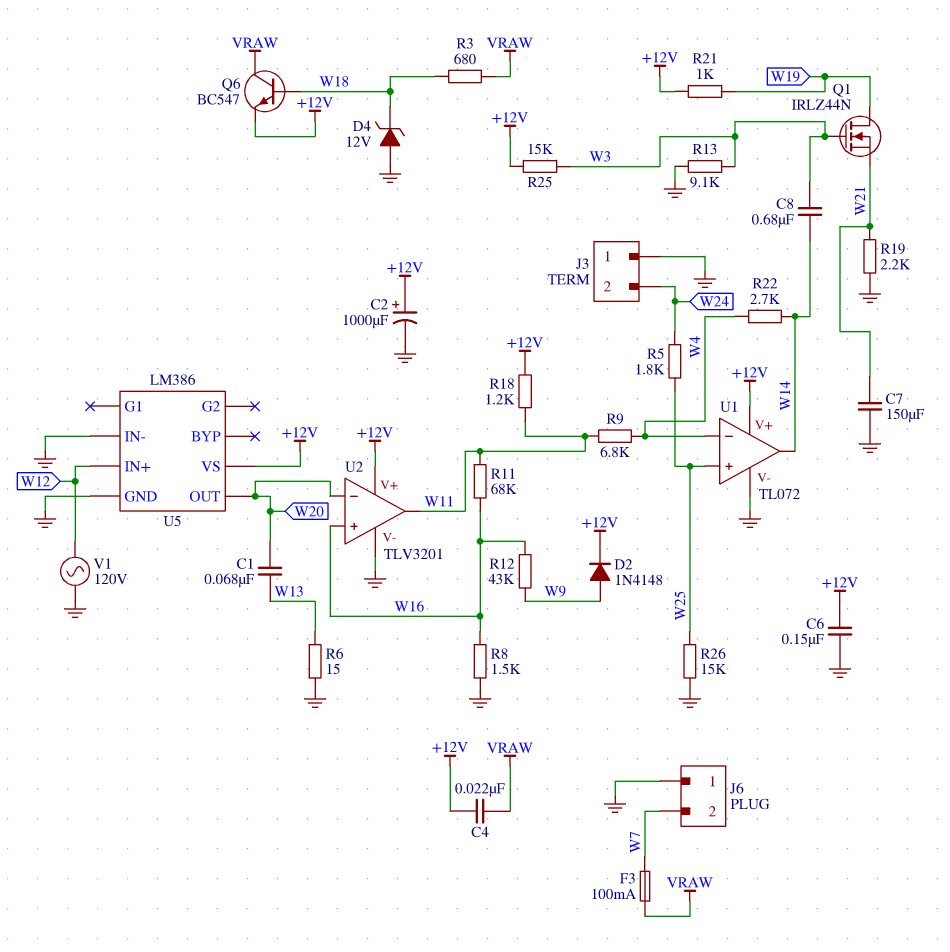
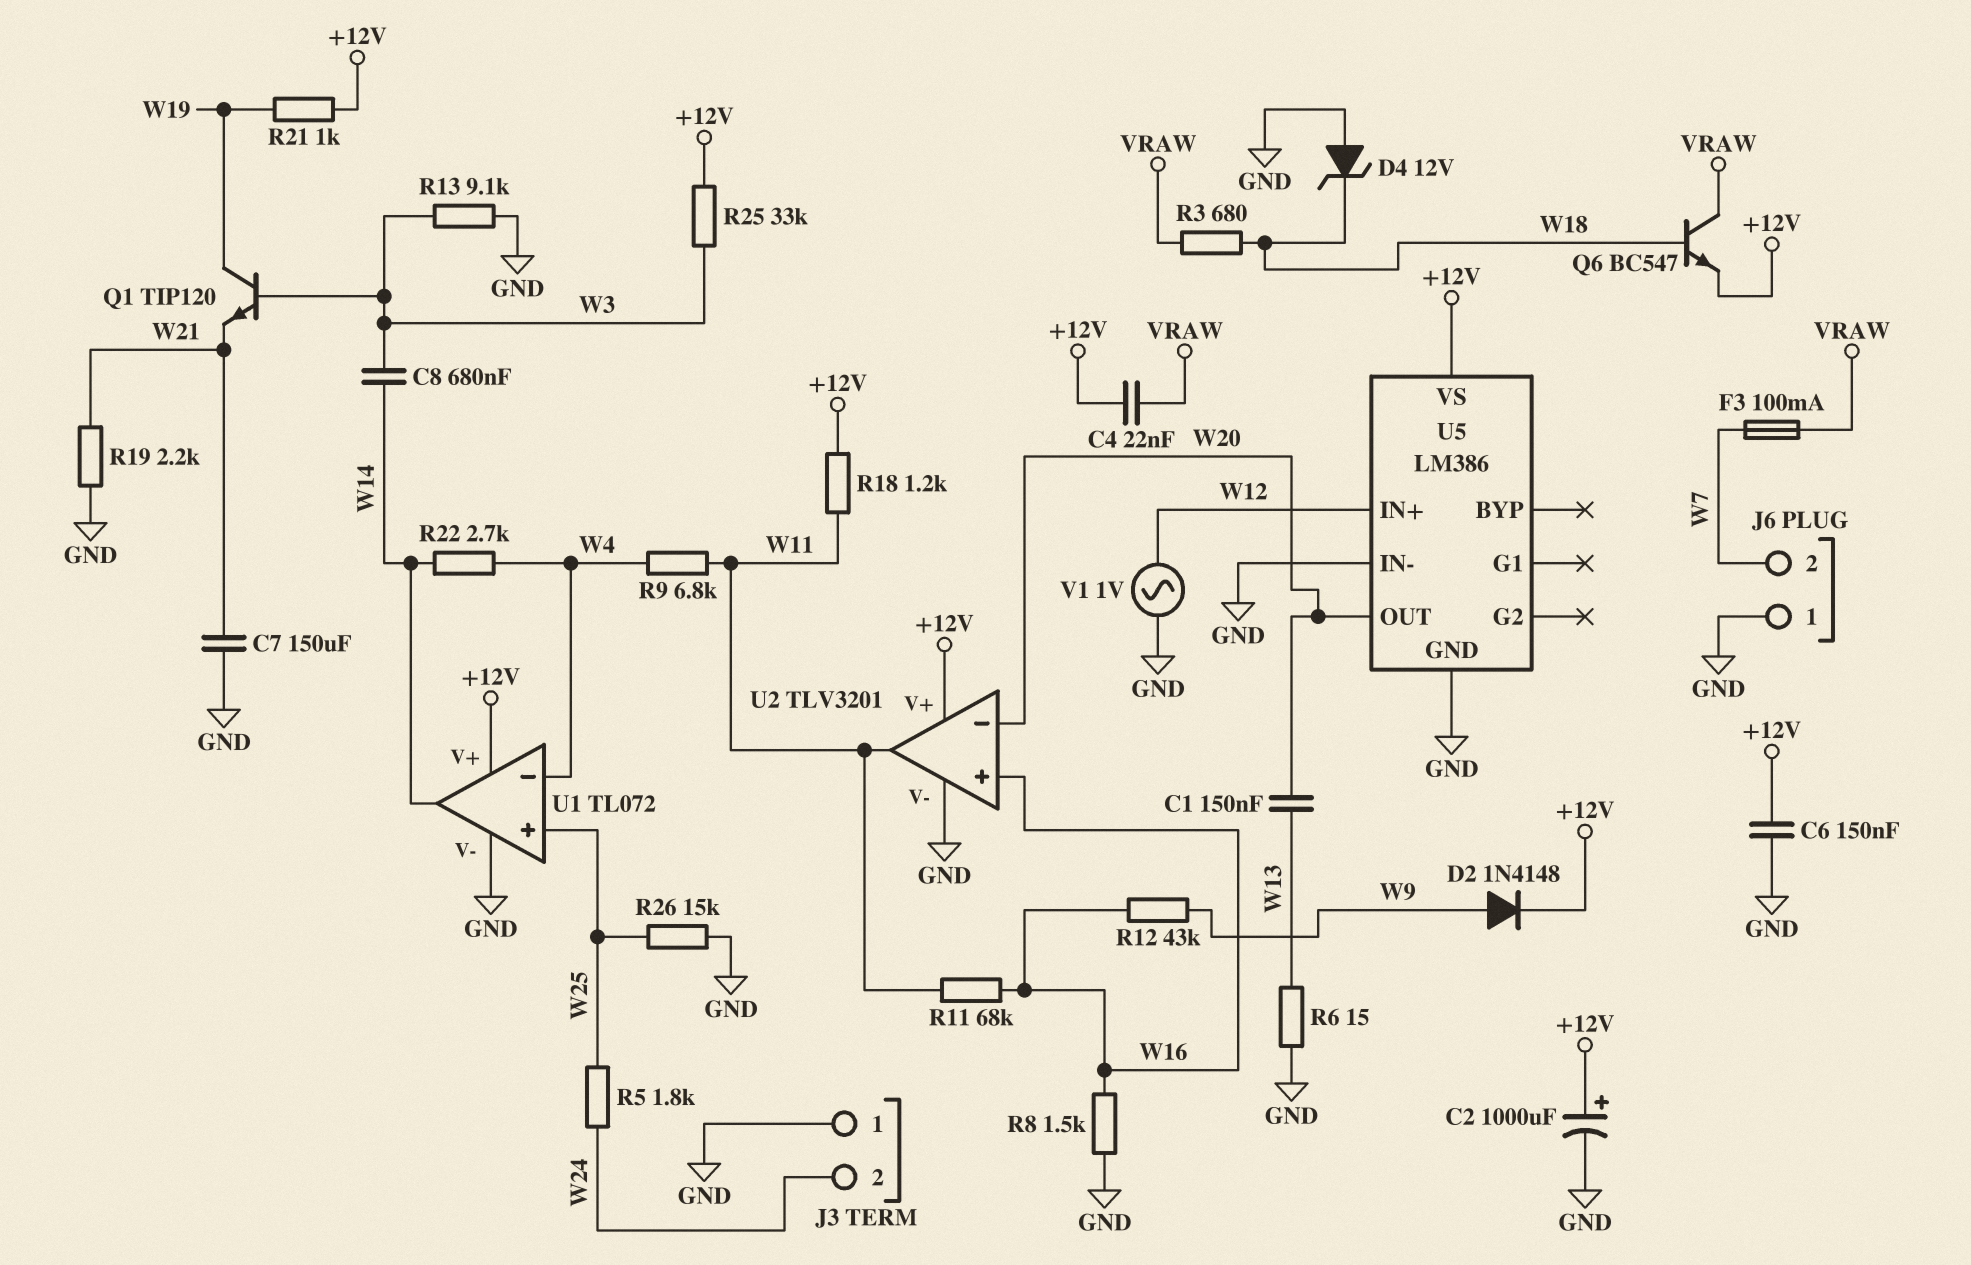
C1: 68nF (W13, W20) -> 150nF (W13, W20)
Q1: NMOS IRLZ44N (G W3, D W19, S W21) -> NPN TIP120 (B W3, C W19, E W21)
R25: 15k (+12V, W3) -> 33k (+12V, W3)
V1: AC 120V (GND, W12) -> AC 1V (GND, W12)

